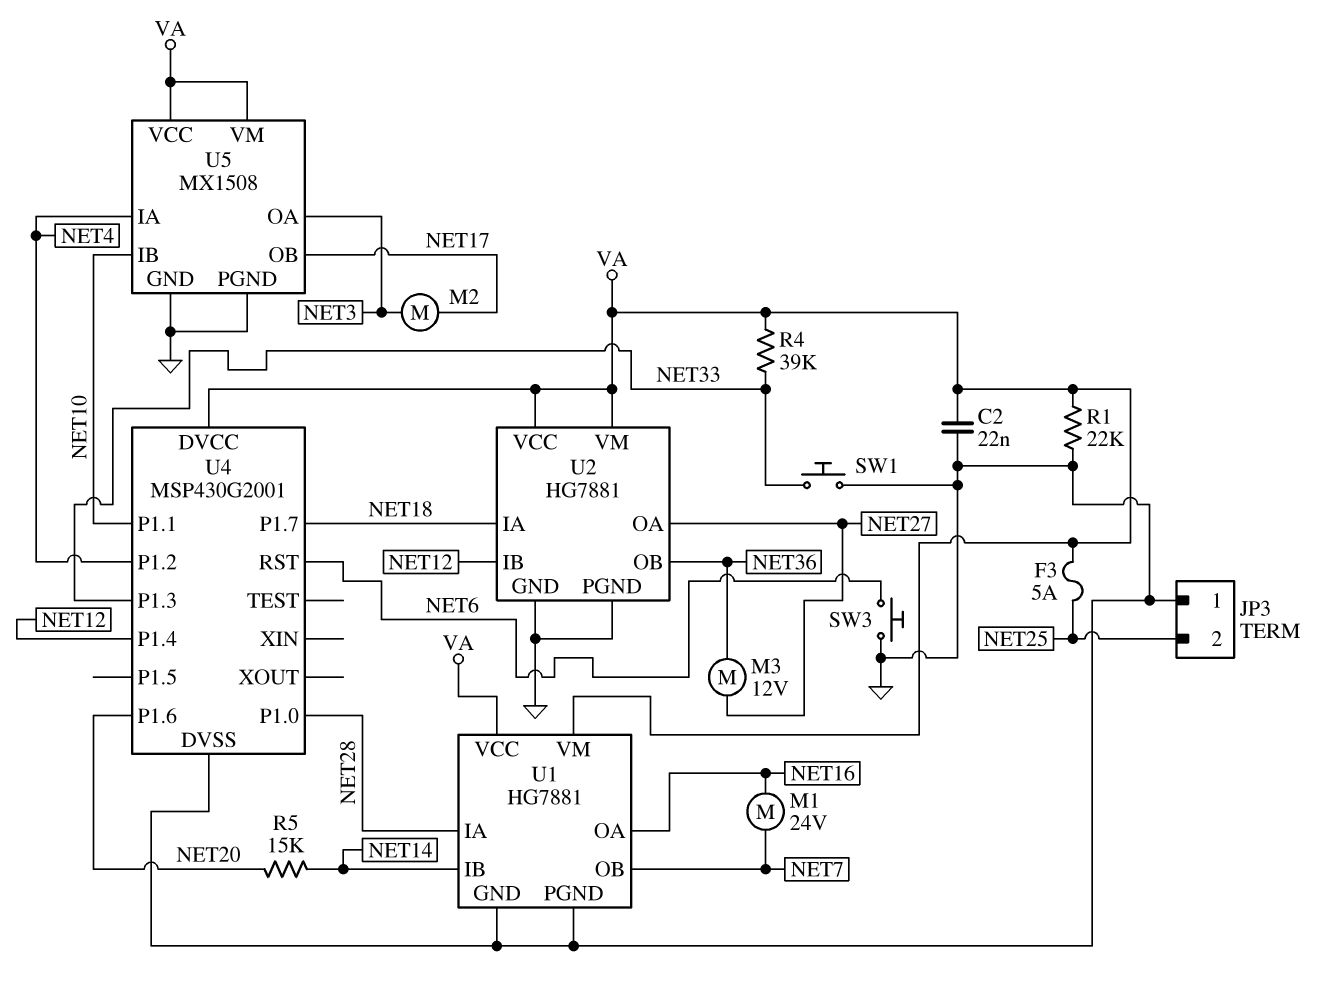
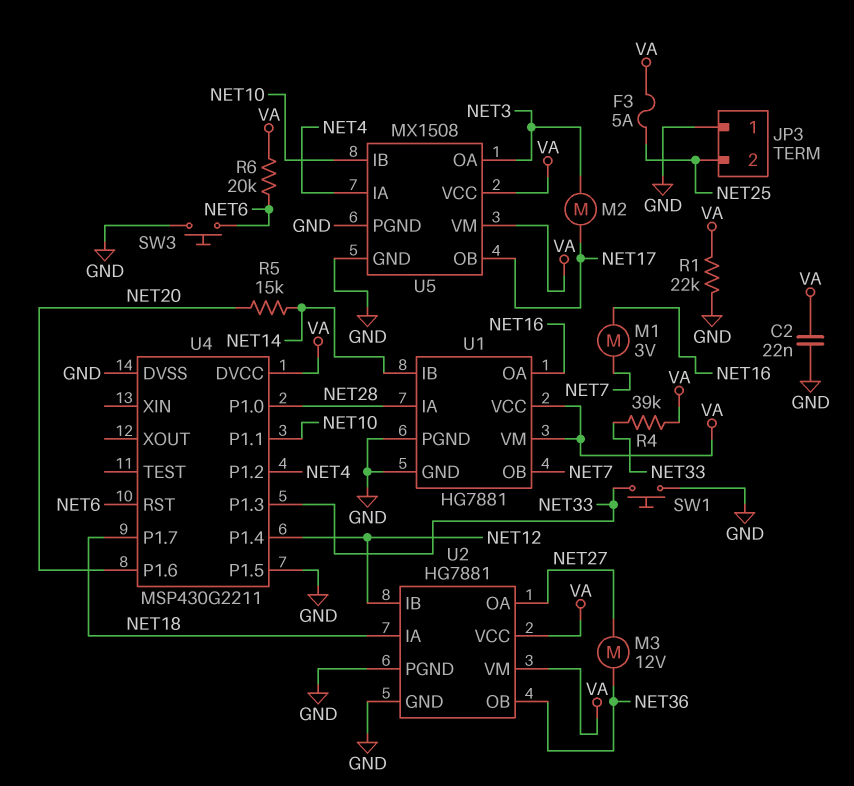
M1: motor 24V (NET7, NET16) -> motor 3V (NET7, NET16)
R6: none -> 20k (NET6, VA)
U4: MSP430G2001 -> MSP430G2211
U4 pin P1.5: none -> GND

